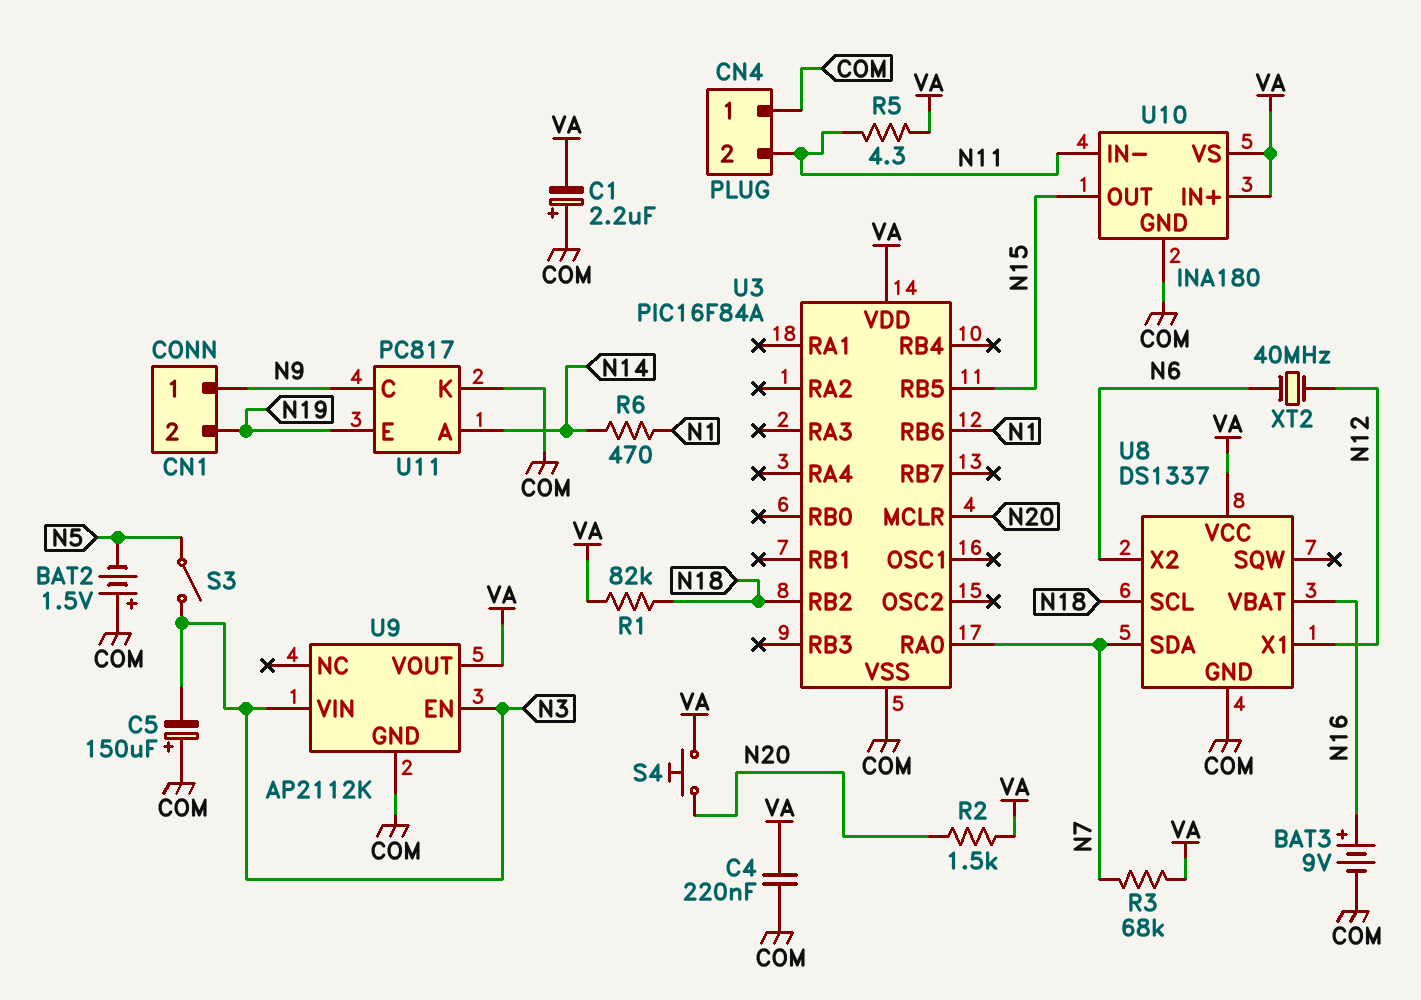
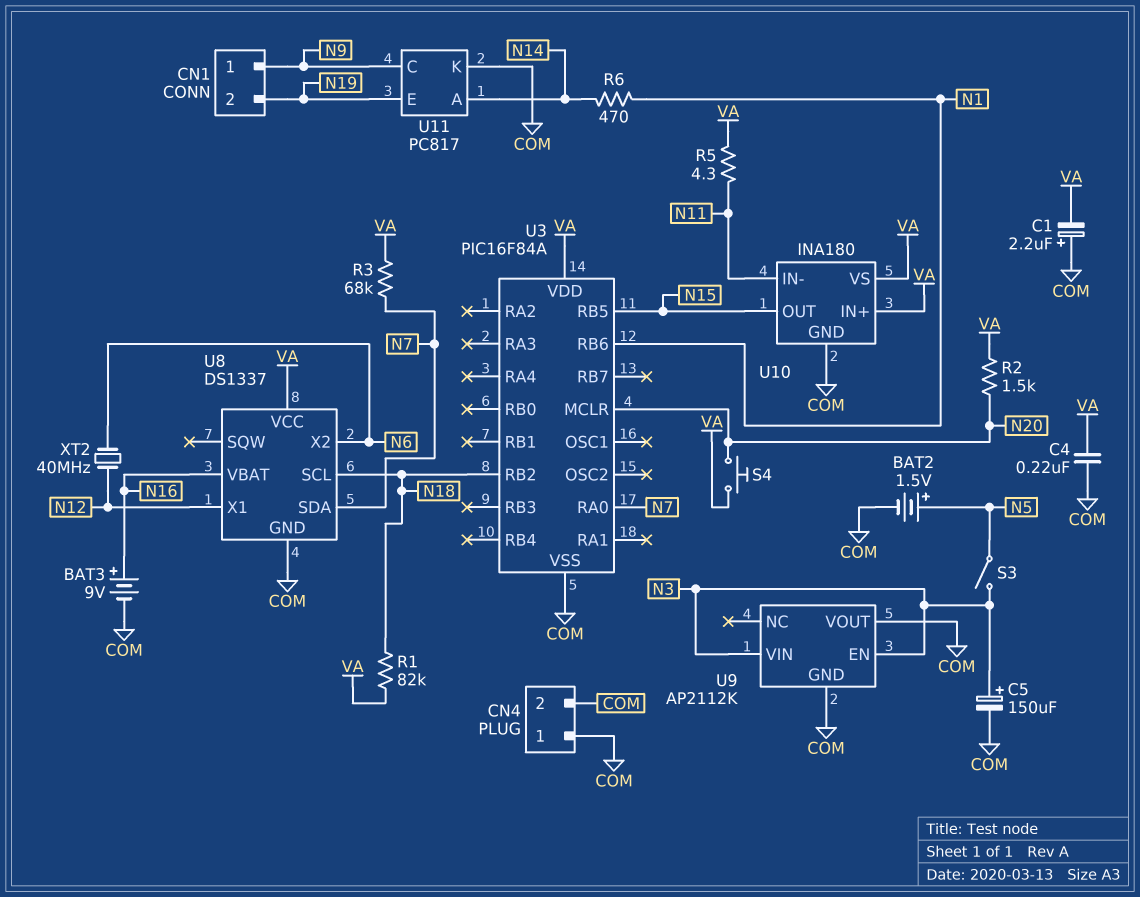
BAT2: 1.5V (plus COM, minus N5) -> 1.5V (plus N5, minus COM)
C5: 150uF (plus COM, minus N3) -> 150uF (plus N3, minus COM)
CN4 pin 2: N11 -> COM
U9 pin VOUT: VA -> COM

